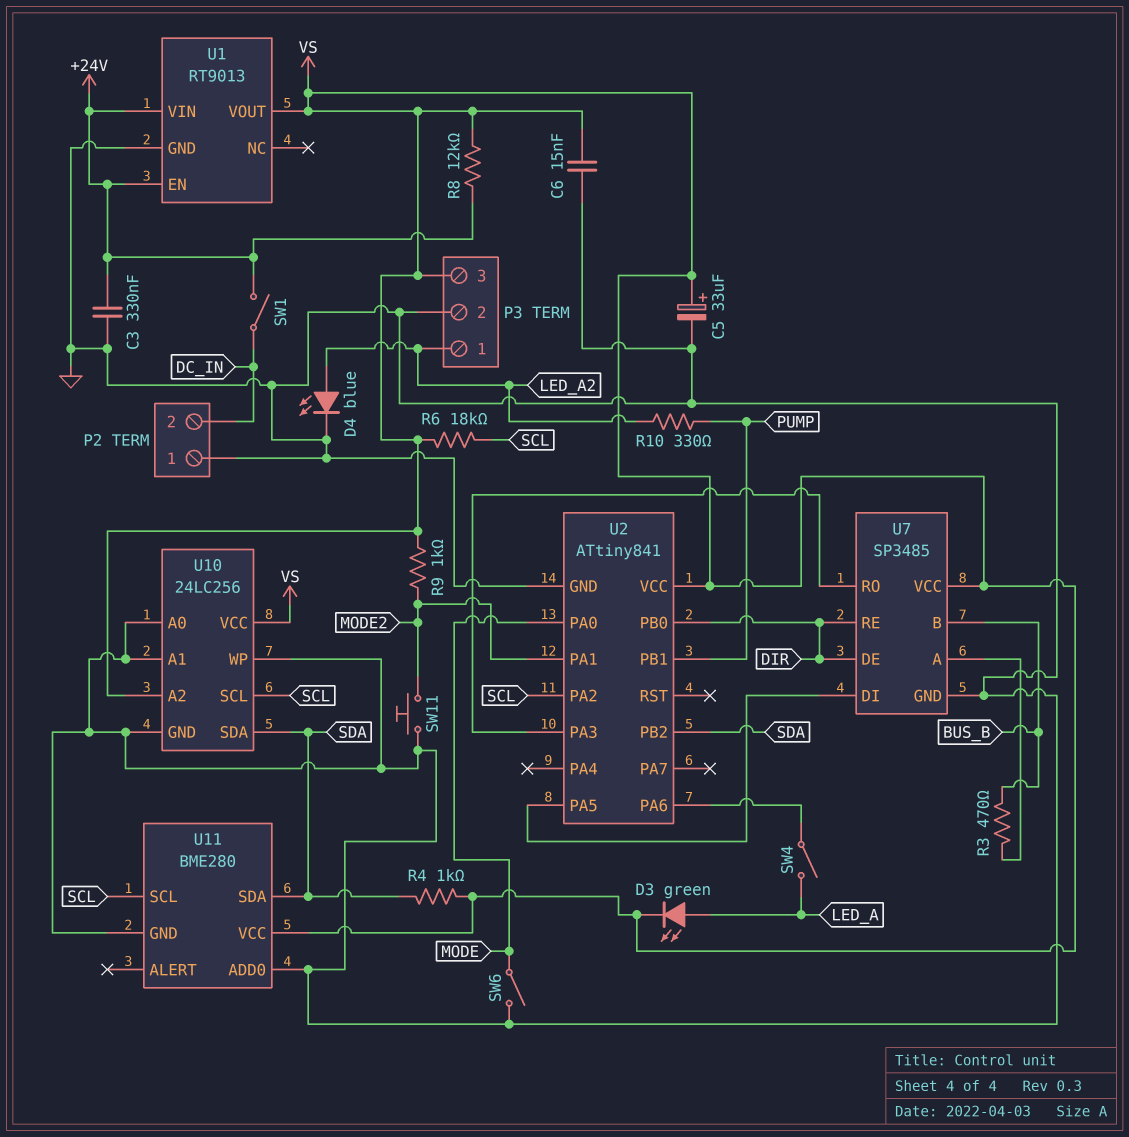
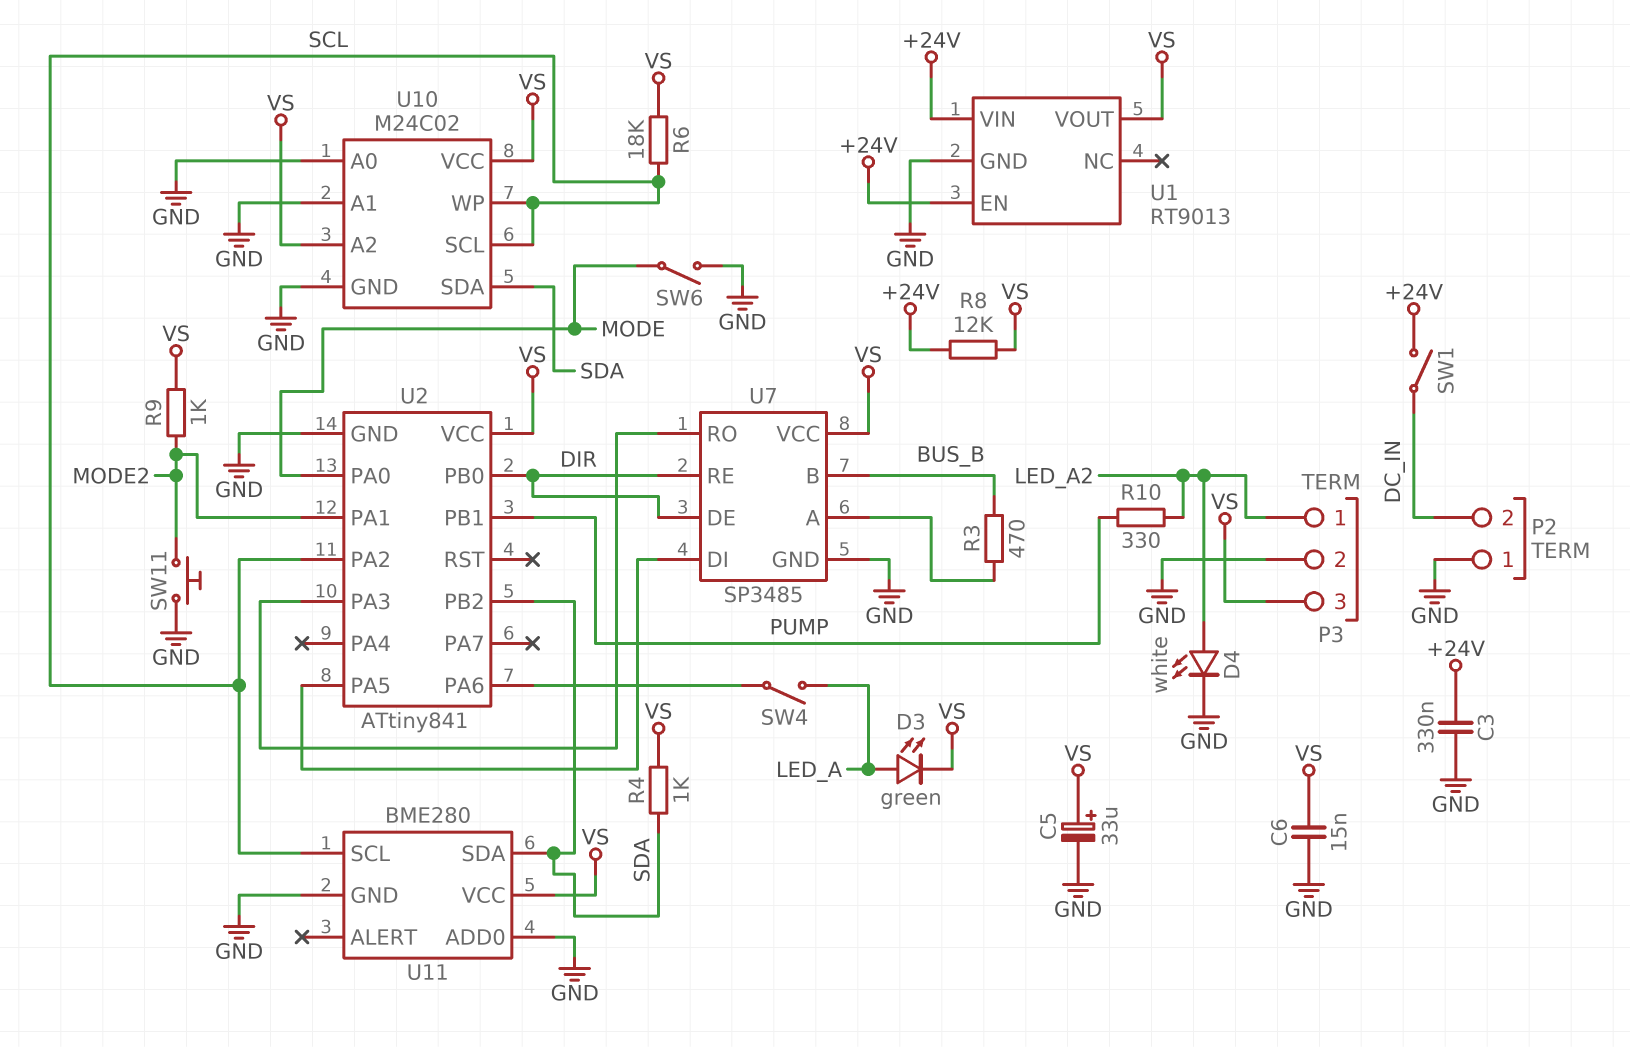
D4: LED blue (A LED_A2, K GND) -> LED white (A LED_A2, K GND)
U10: 24LC256 -> M24C02
U10 pin WP: GND -> SCL

